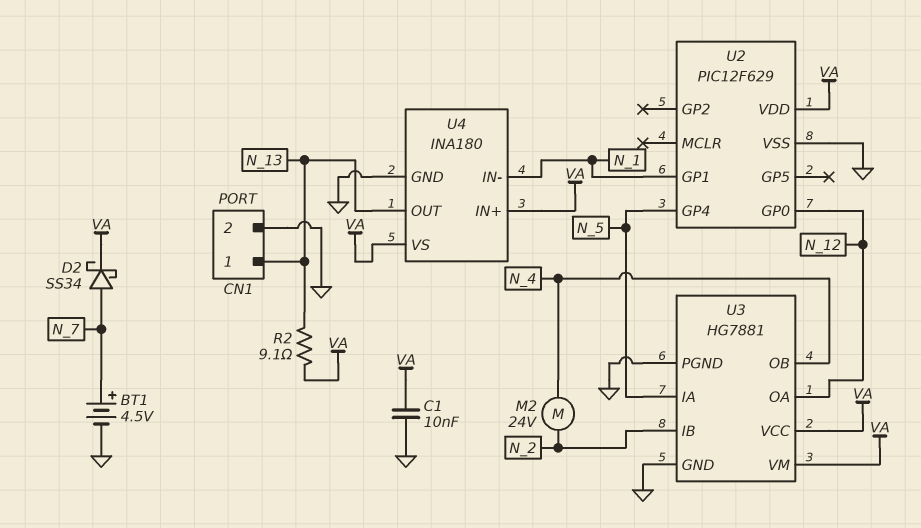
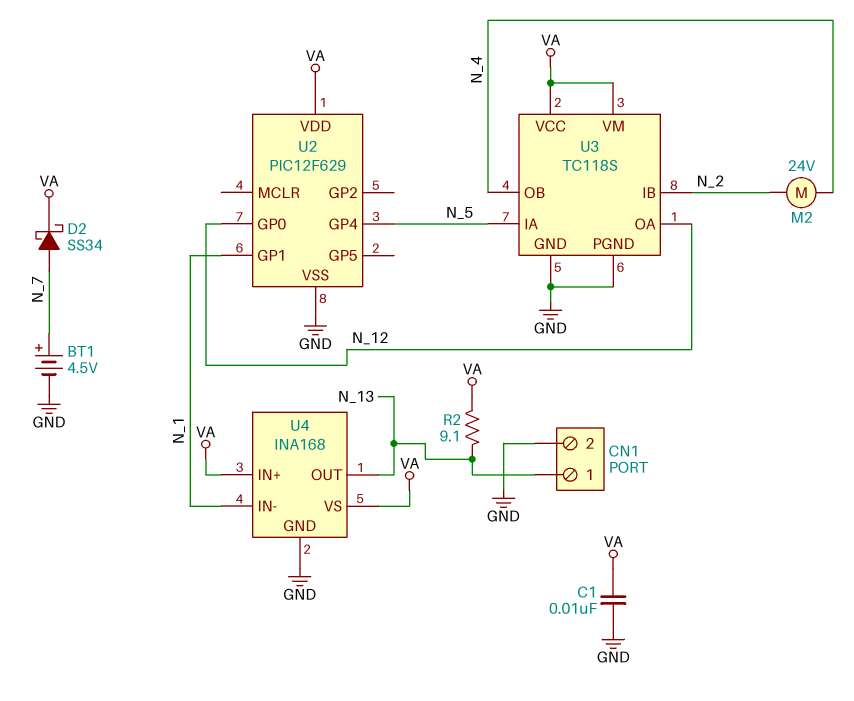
U3: HG7881 -> TC118S
U4: INA180 -> INA168

